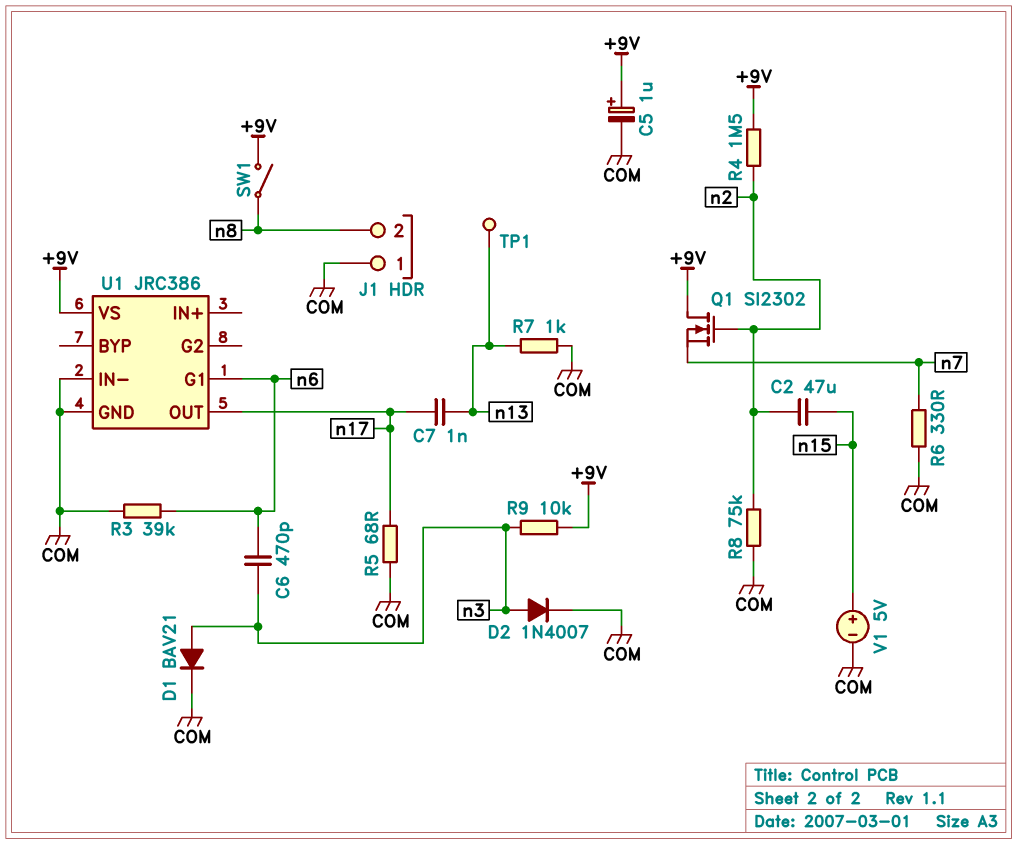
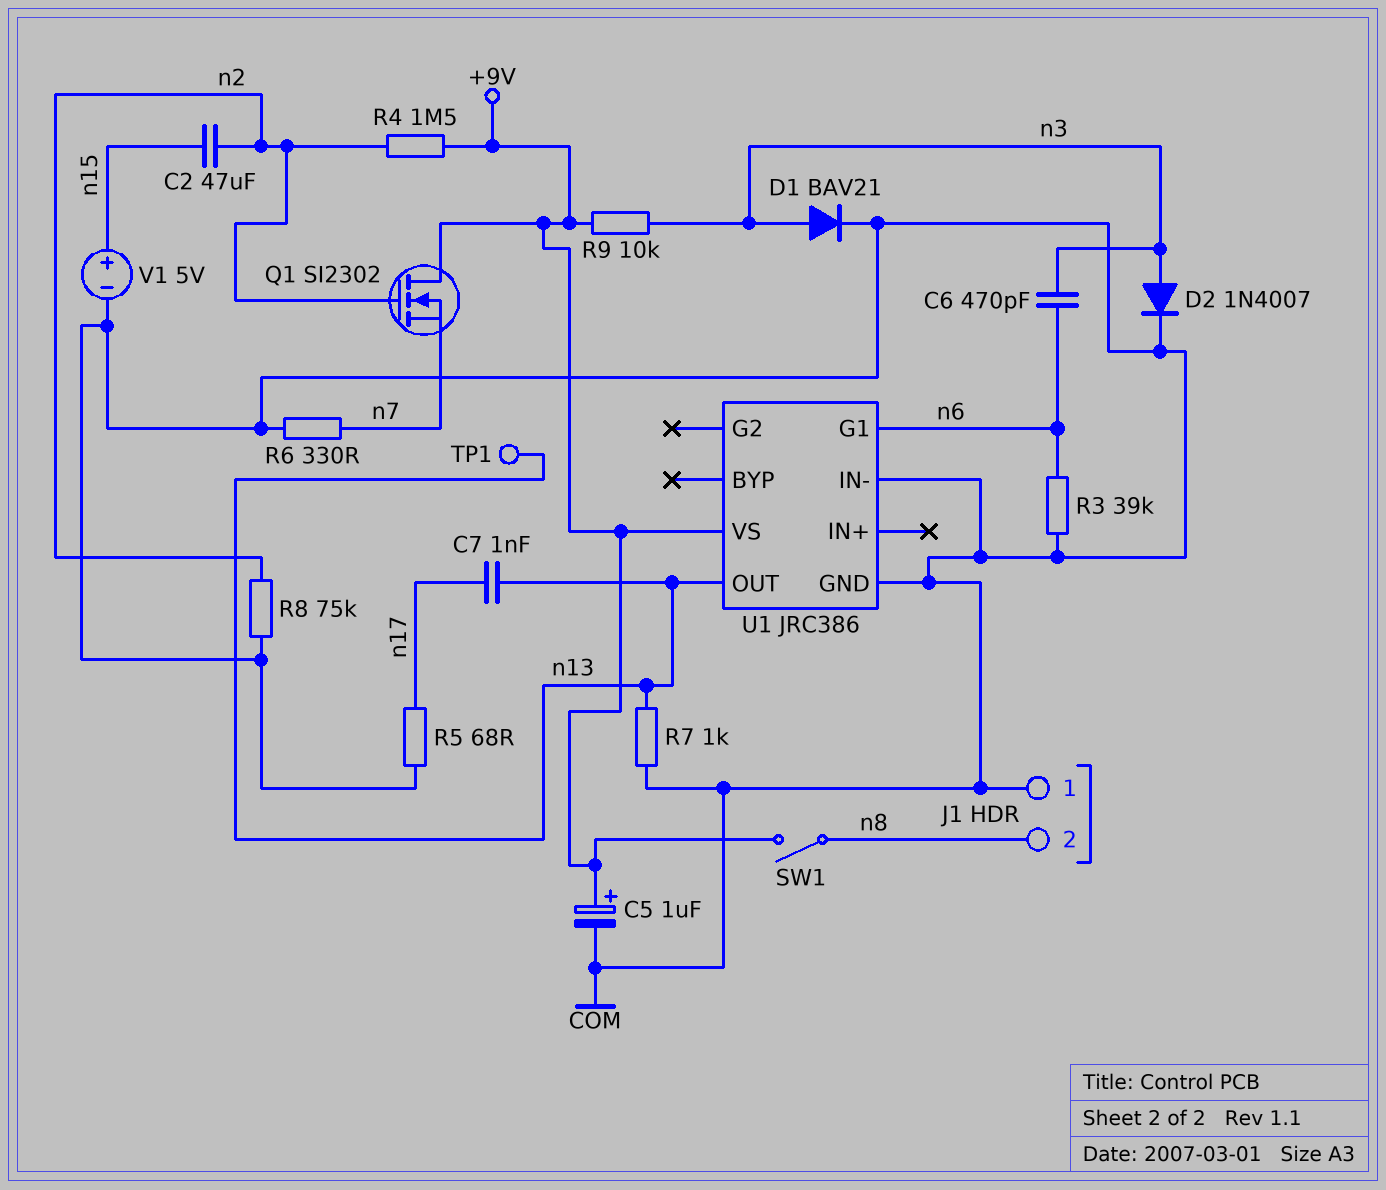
U1 pin OUT: n17 -> n13

